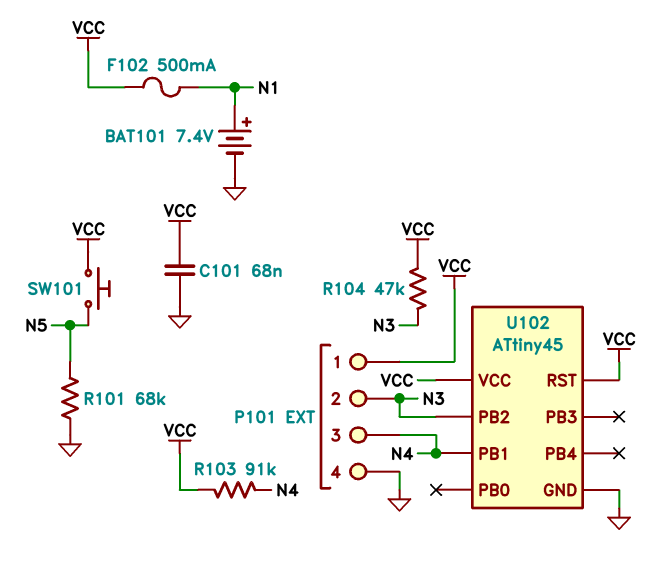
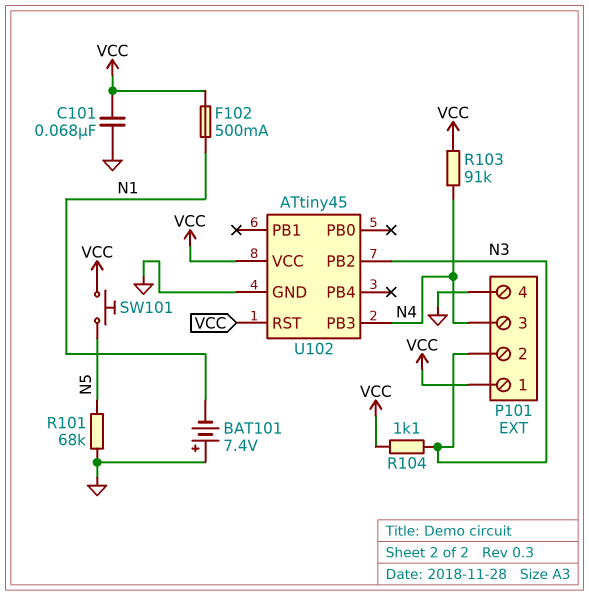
BAT101: 7.4V (plus N1, minus GND) -> 7.4V (plus GND, minus N1)
R104: 47k (N3, VCC) -> 1.1k (N3, VCC)
U102 pin PB1: N4 -> none
U102 pin PB3: none -> N4

